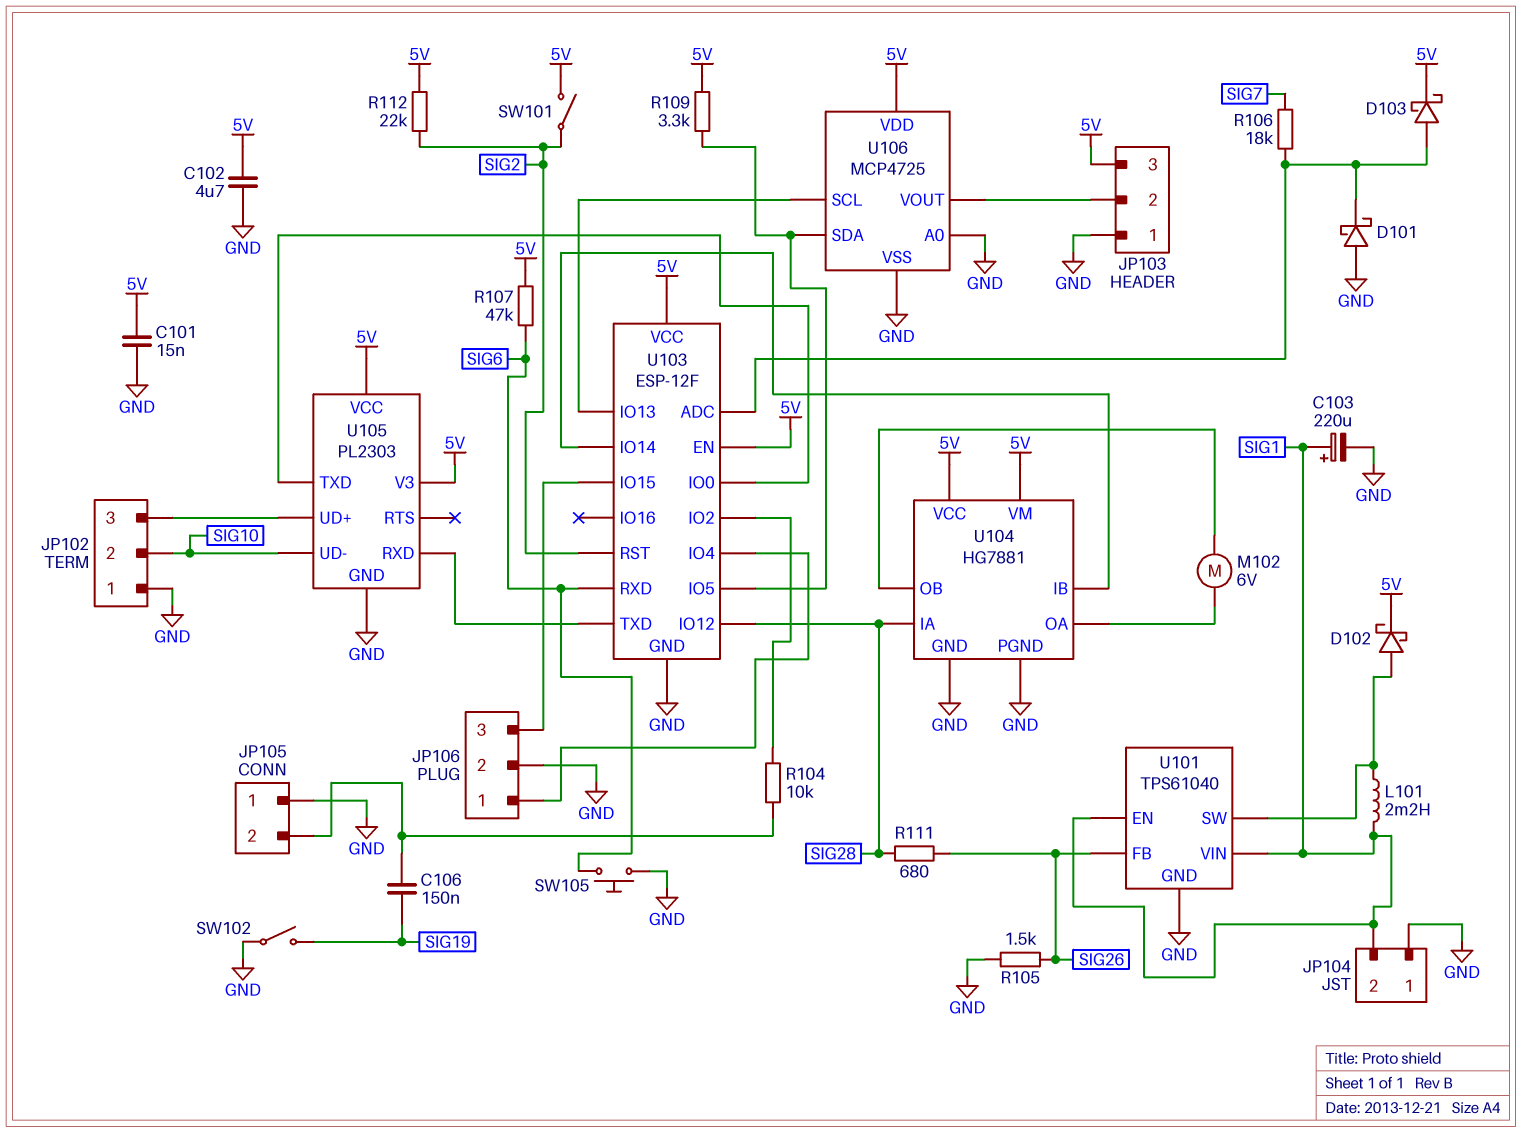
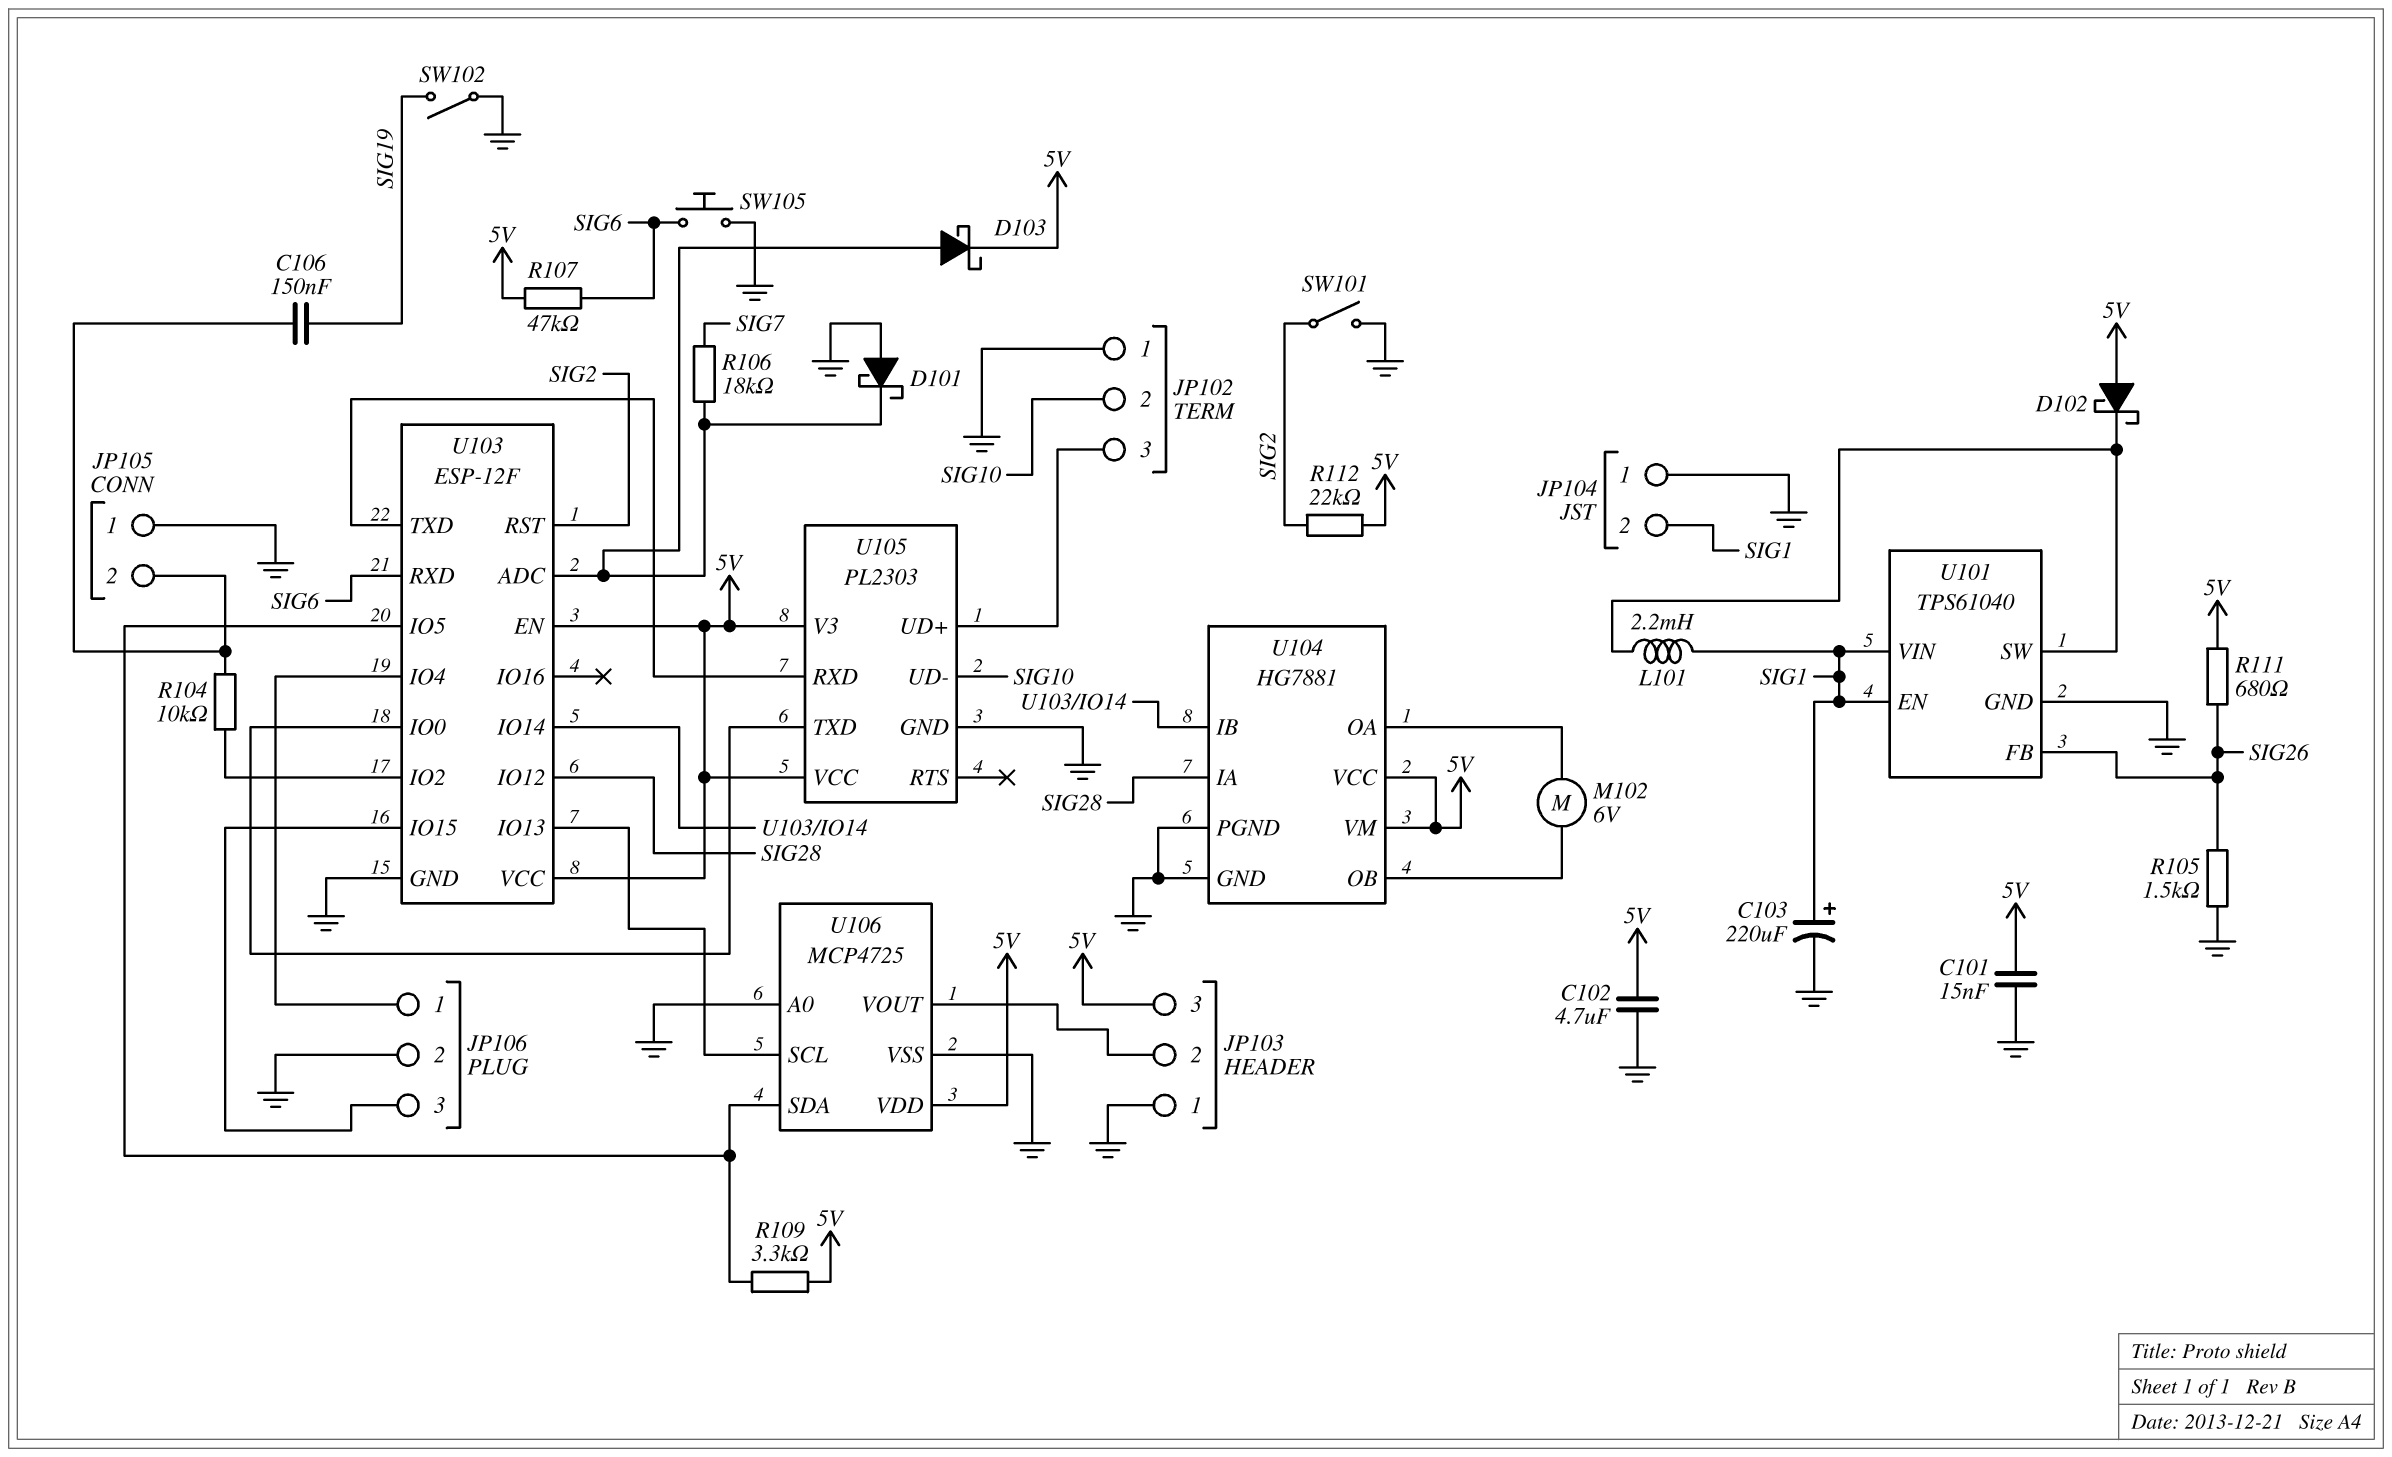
D102: schottky (A U101/SW, K 5V) -> schottky (A 5V, K U101/SW)
R111: 680 (SIG26, SIG28) -> 680 (5V, SIG26)
SW101: switch (5V, SIG2) -> switch (GND, SIG2)

